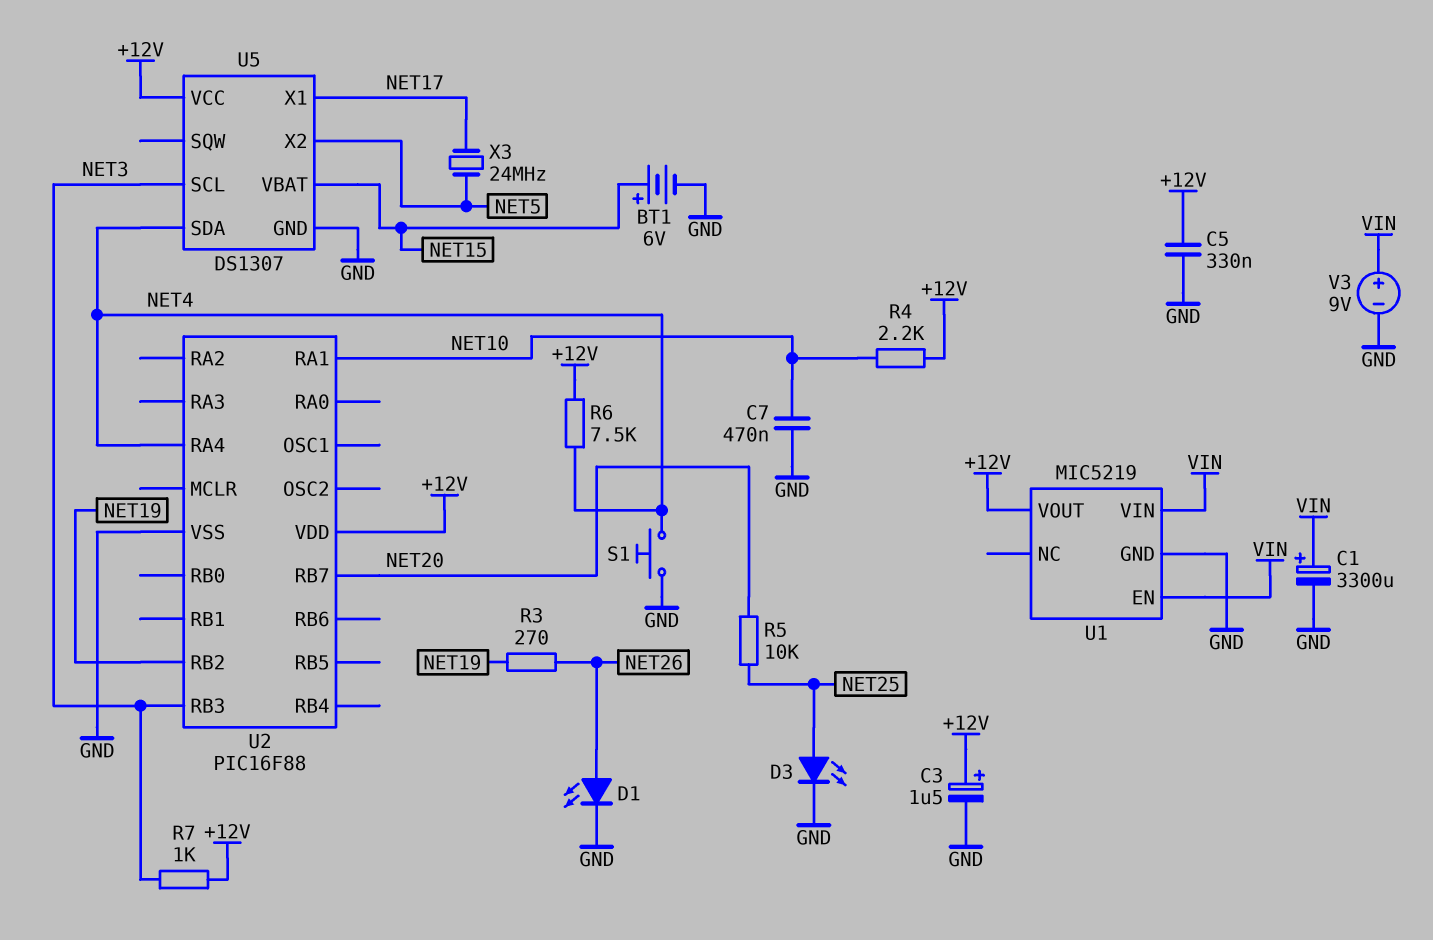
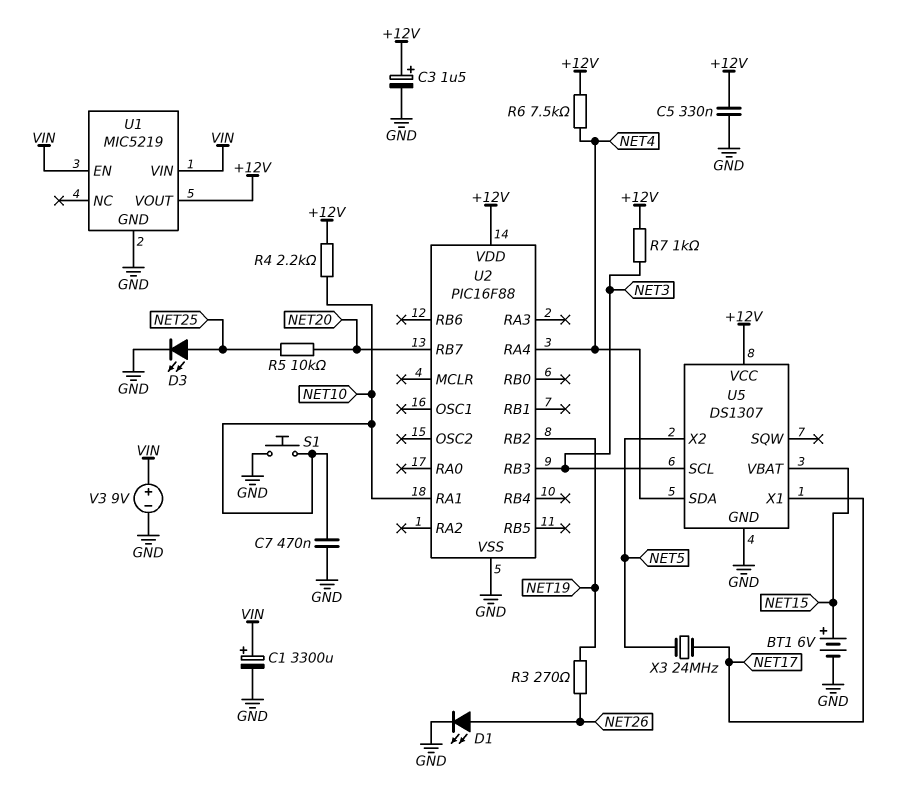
S1: button (GND, NET4) -> button (GND, NET10)

